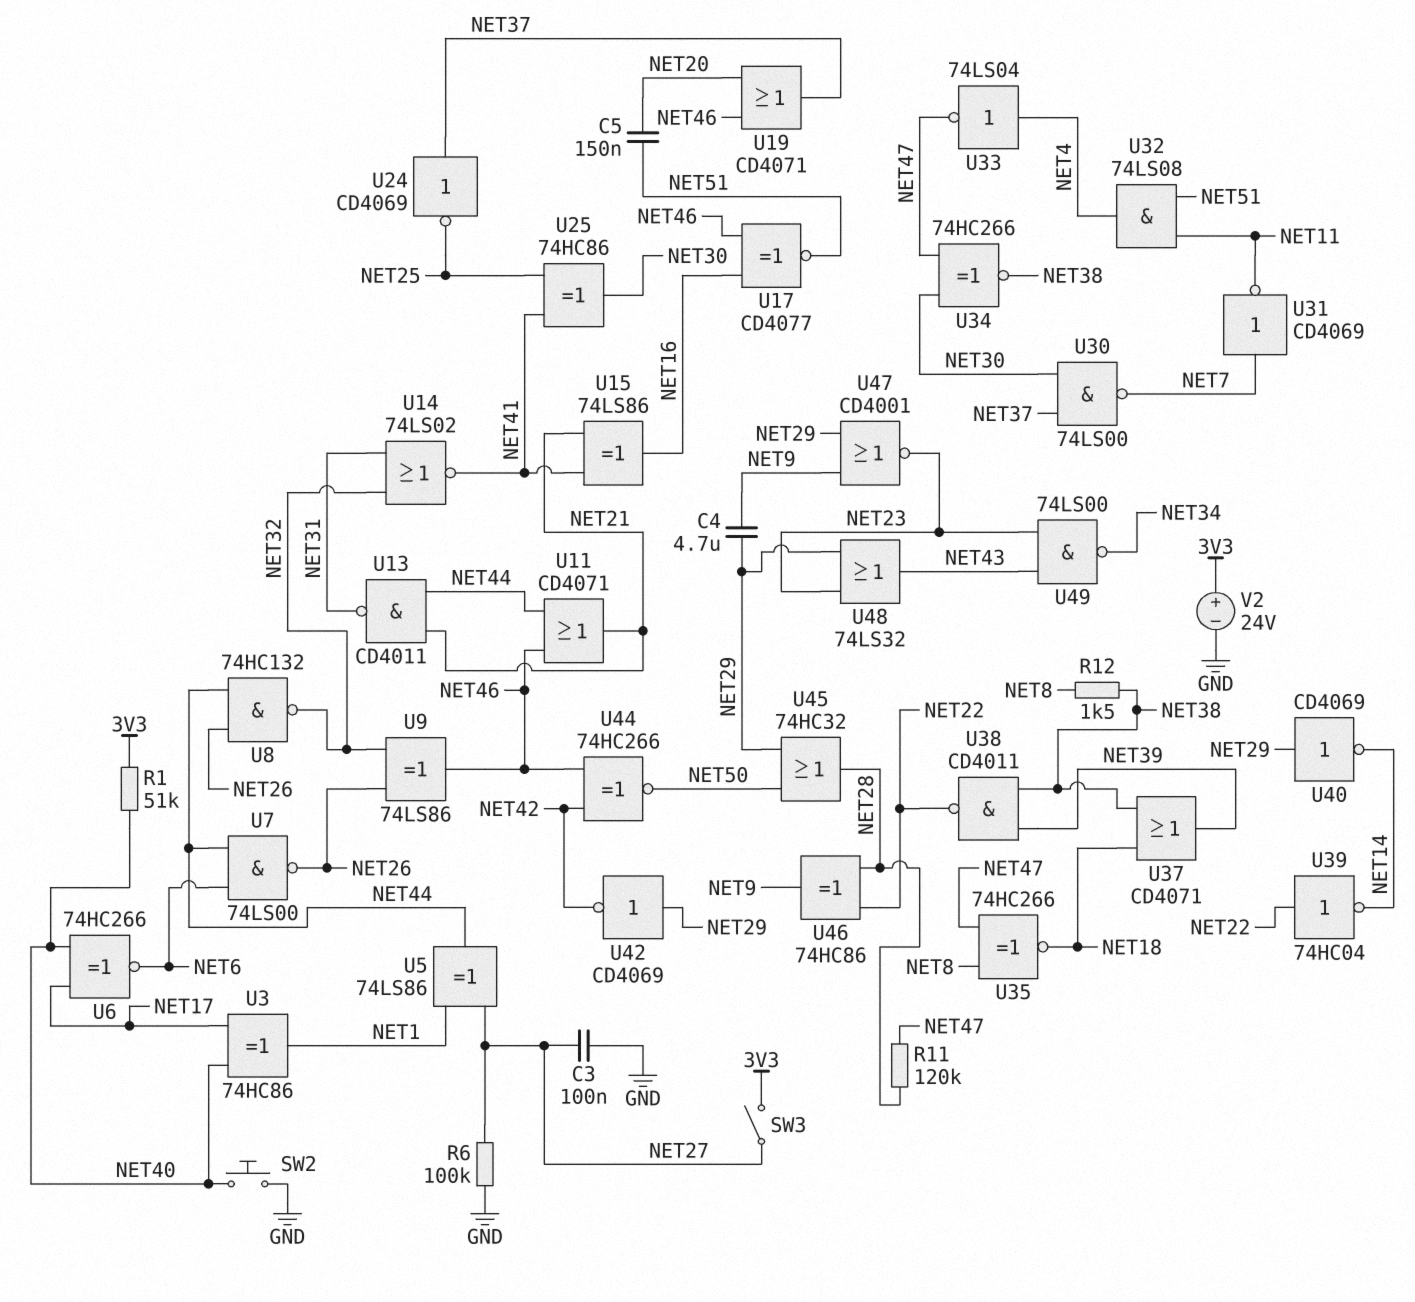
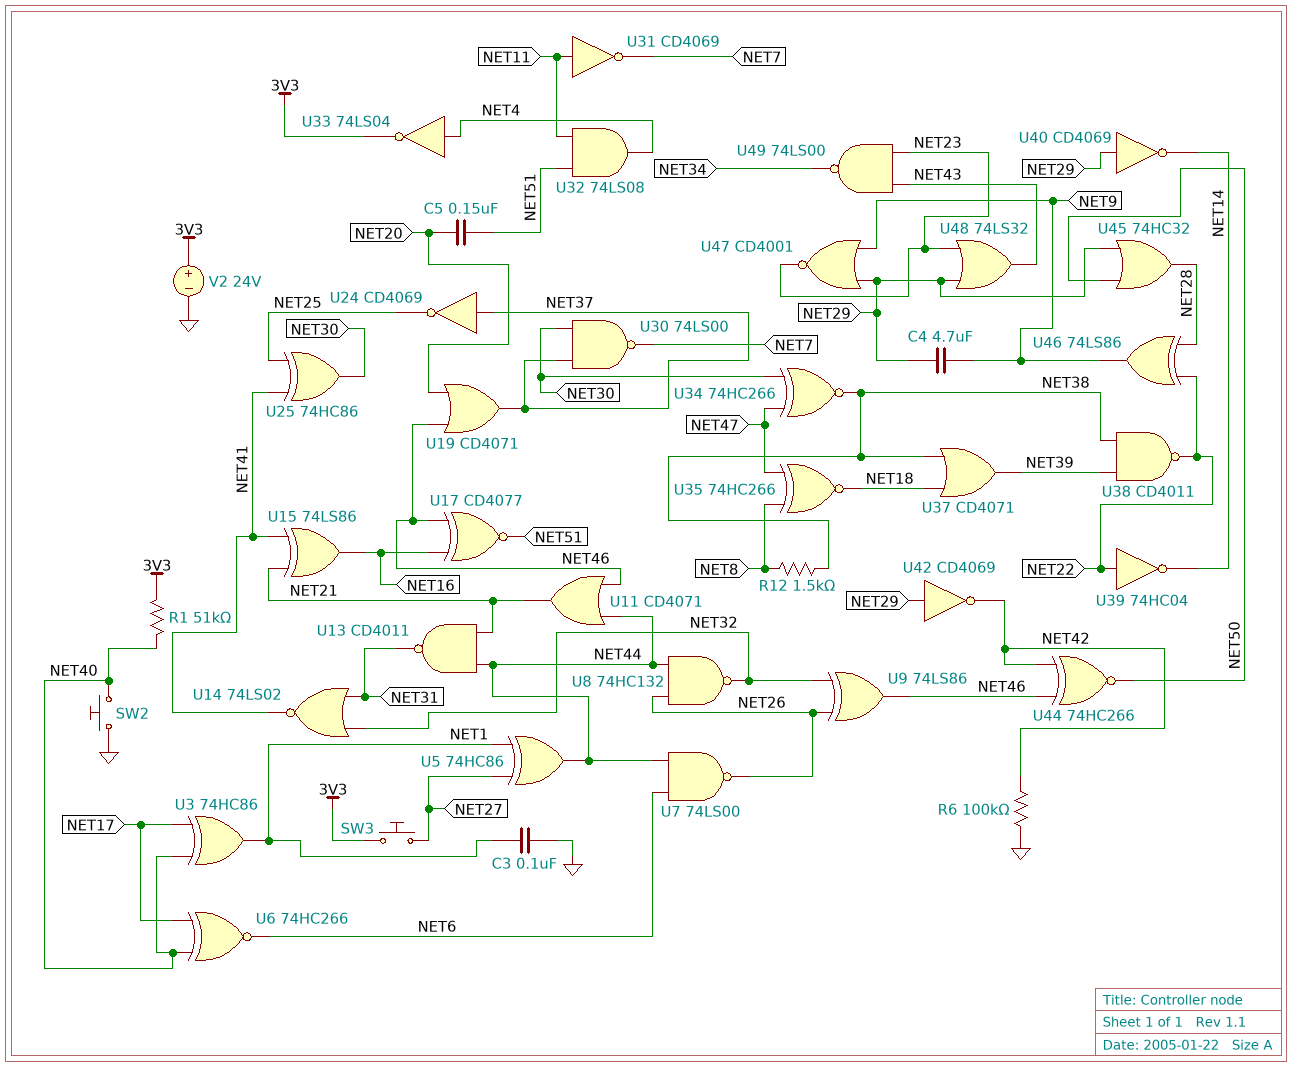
C3: 100nF (GND, NET27) -> 100nF (GND, NET1)
R6: 100k (GND, NET27) -> 100k (GND, NET42)
R11: 120k (NET28, NET47) -> none
SW3: switch (3V3, NET27) -> button (3V3, NET27)
U5: XOR 74LS86 (in NET1, in NET27, out NET44) -> XOR 74HC86 (in NET1, in NET27, out NET44)
U31: NOT CD4069 (in NET7, out NET11) -> NOT CD4069 (in NET11, out NET7)
U33: NOT 74LS04 (in NET4, out NET47) -> NOT 74LS04 (in NET4, out 3V3)
U46: XOR 74HC86 (in NET22, in NET28, out NET9) -> XOR 74LS86 (in NET22, in NET28, out NET9)

